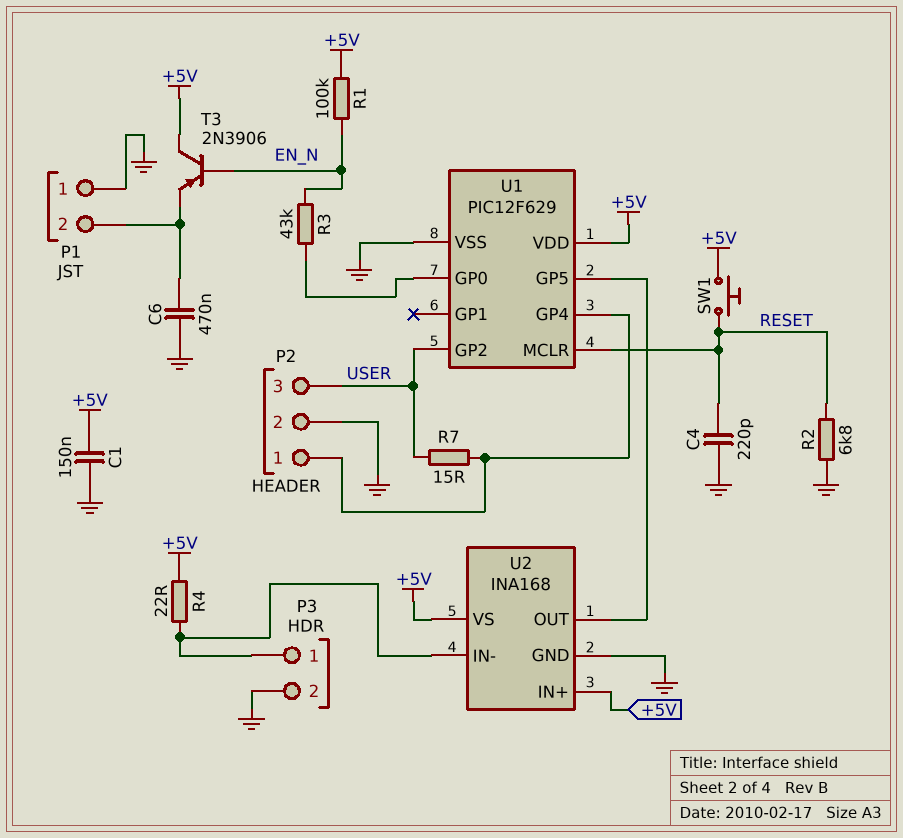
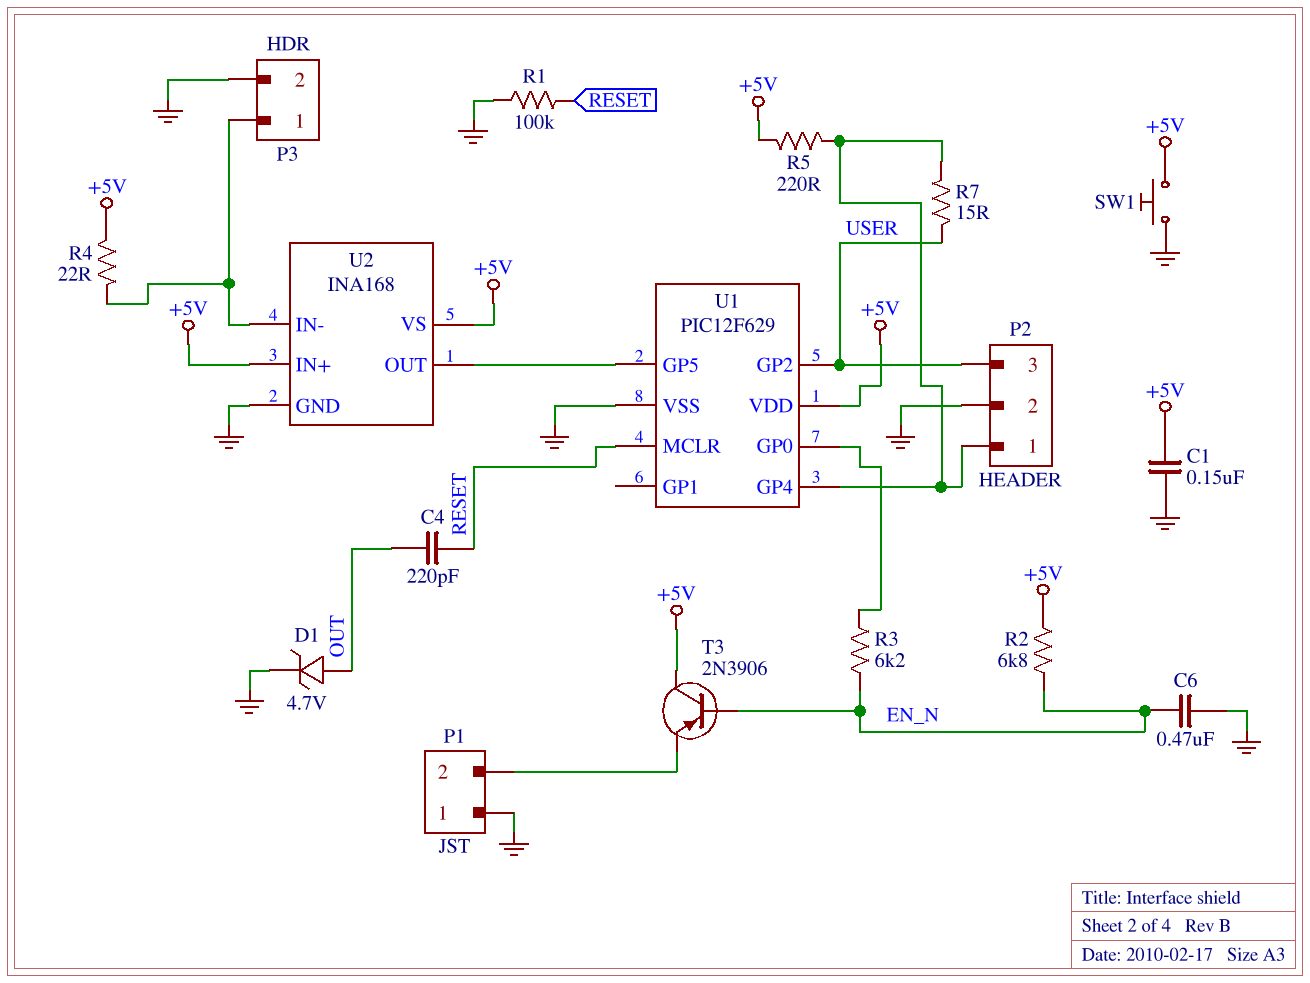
C4: 220pF (GND, RESET) -> 220pF (OUT, RESET)
C6: 470nF (GND, P1/2) -> 470nF (EN_N, GND)
D1: none -> zener 4.7V (A OUT, K GND)
R1: 100k (+5V, EN_N) -> 100k (GND, RESET)
R2: 6.8k (GND, RESET) -> 6.8k (+5V, EN_N)
R3: 43k (EN_N, U1/GP0) -> 6.2k (EN_N, U1/GP0)
R5: none -> 220 (+5V, P2/1)
SW1: button (+5V, RESET) -> button (+5V, GND)

